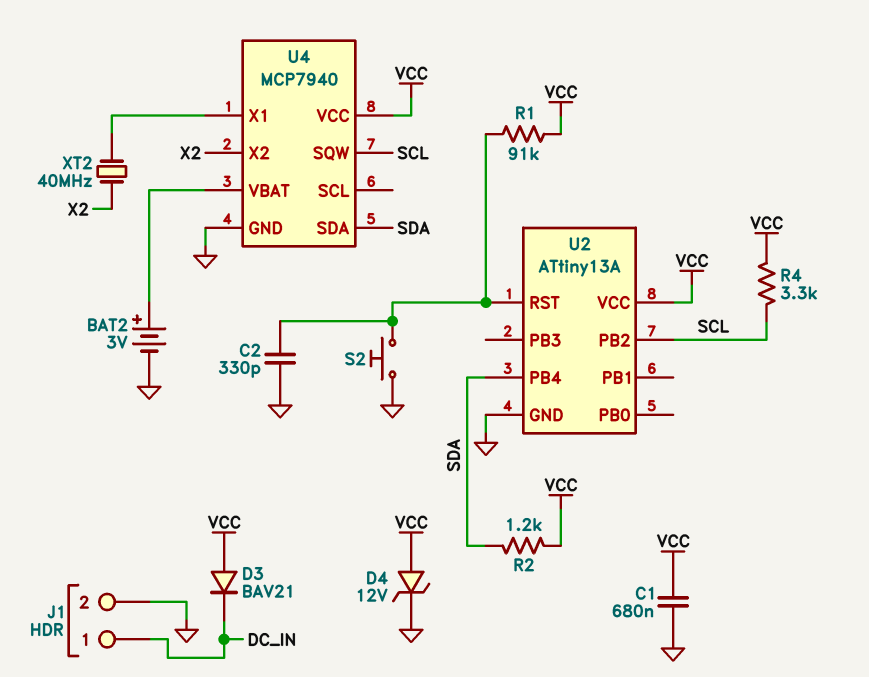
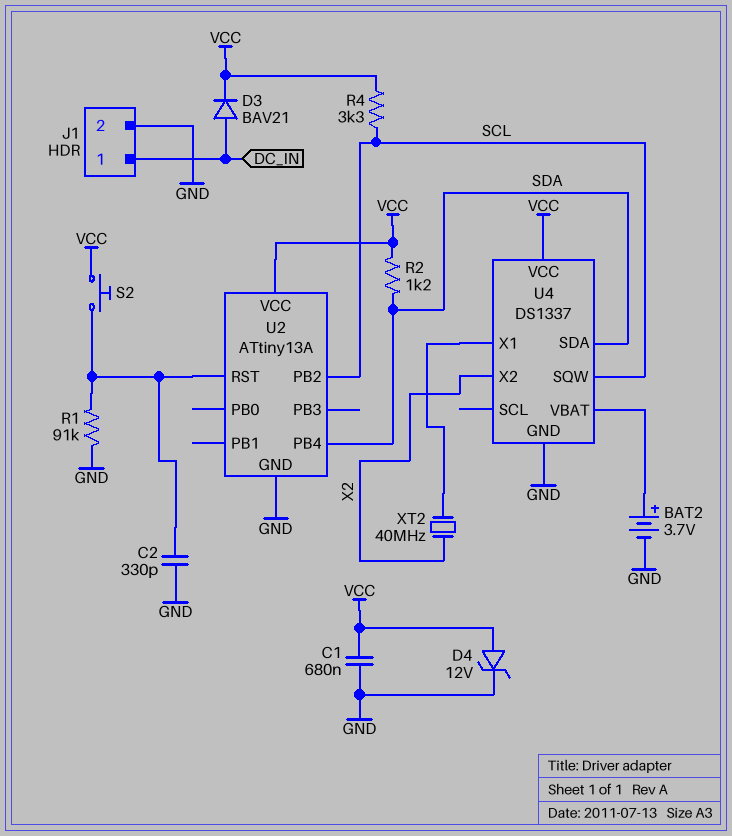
BAT2: 3V (plus U4/VBAT, minus GND) -> 3.7V (plus U4/VBAT, minus GND)
D3: diode BAV21 (A VCC, K DC_IN) -> diode BAV21 (A DC_IN, K VCC)
R1: 91k (U2/RST, VCC) -> 91k (GND, U2/RST)
S2: button (GND, U2/RST) -> button (U2/RST, VCC)
U4: MCP7940 -> DS1337

